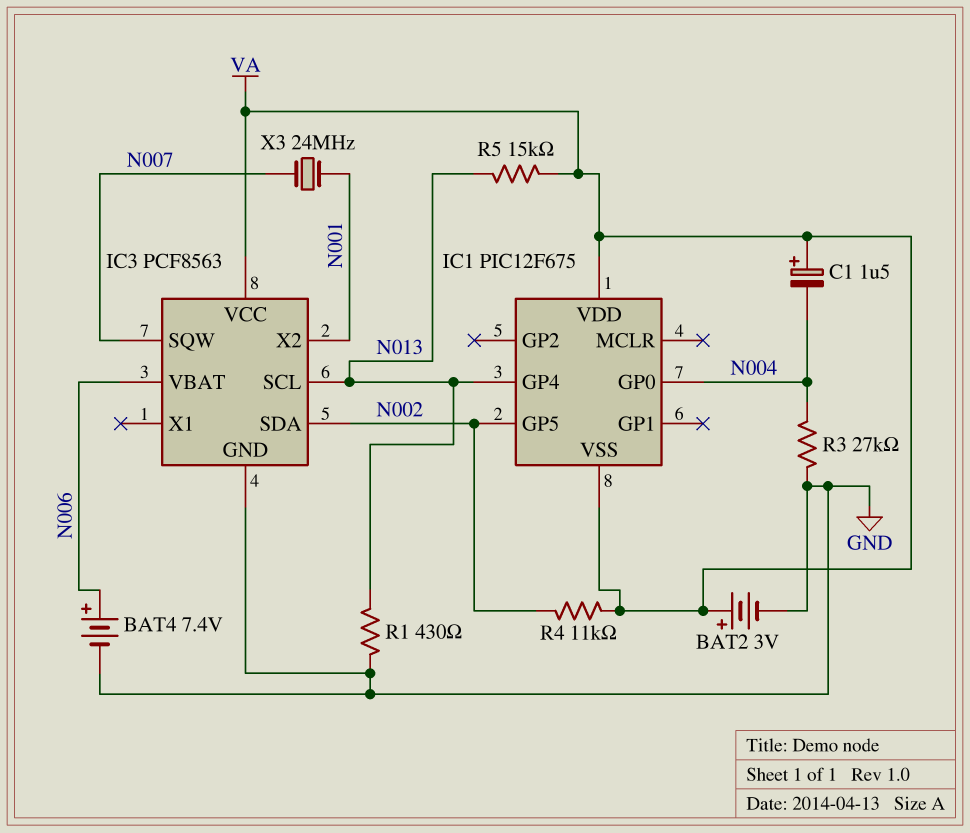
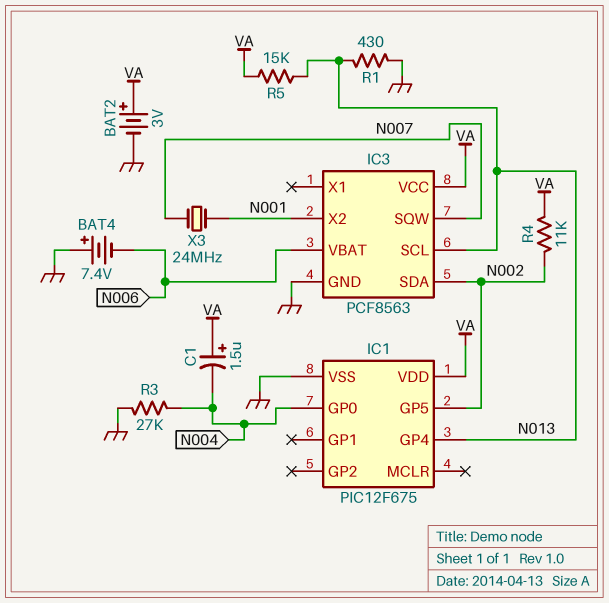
BAT4: 7.4V (plus N006, minus GND) -> 7.4V (plus GND, minus N006)
IC1 pin VSS: VA -> GND

